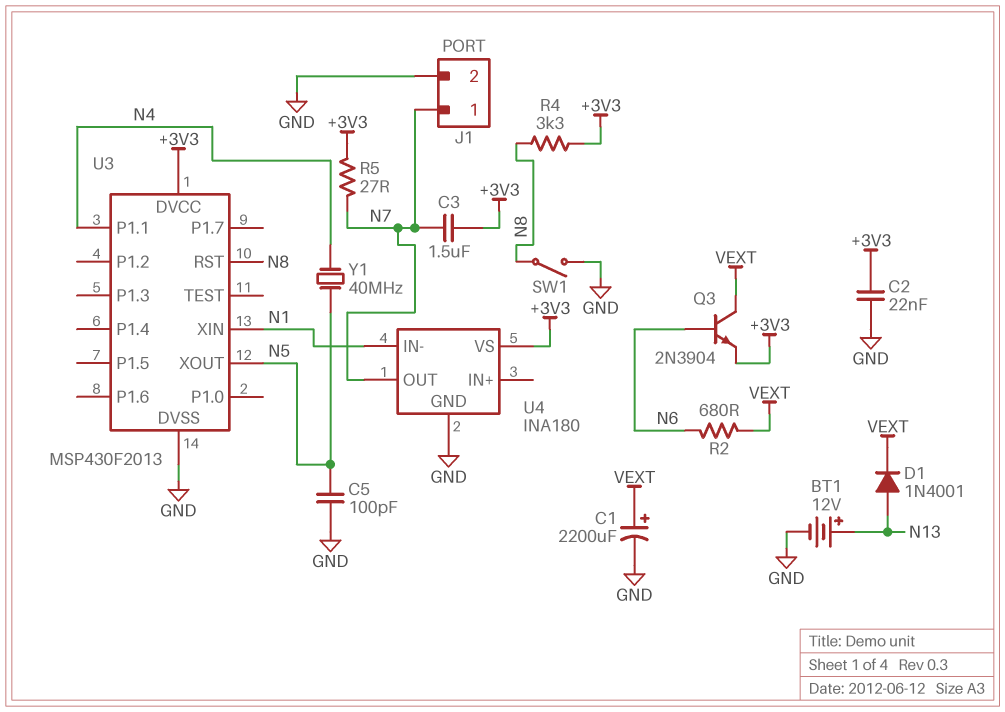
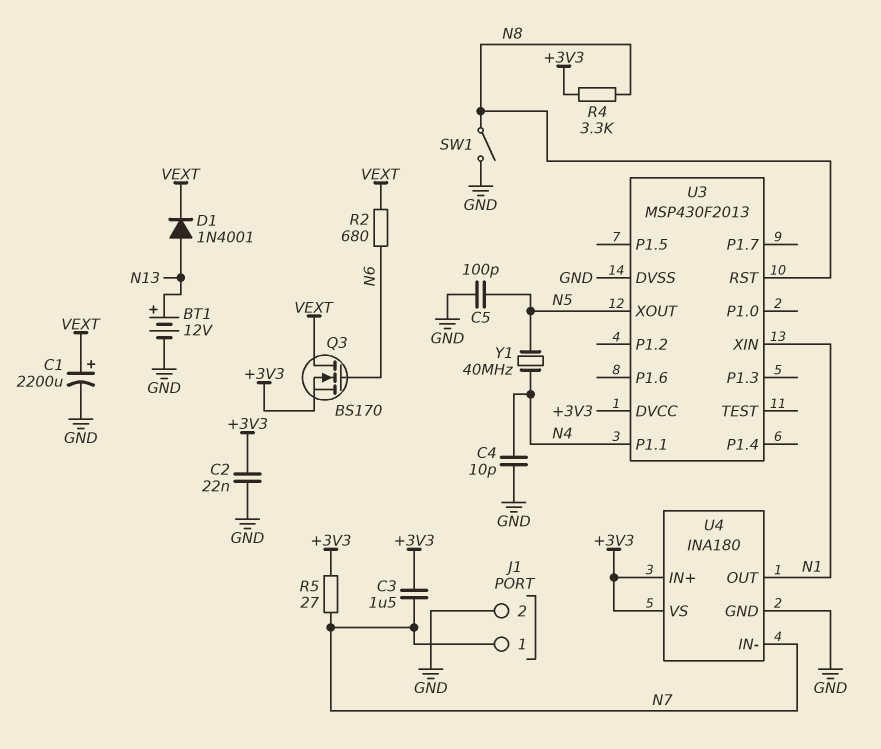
C4: none -> 10pF (GND, N4)
Q3: NPN 2N3904 (B N6, C VEXT, E +3V3) -> NMOS BS170 (G N6, D VEXT, S +3V3)
U4 pin IN+: none -> +3V3
U4 pin IN-: N1 -> N7
U4 pin OUT: N7 -> N1

